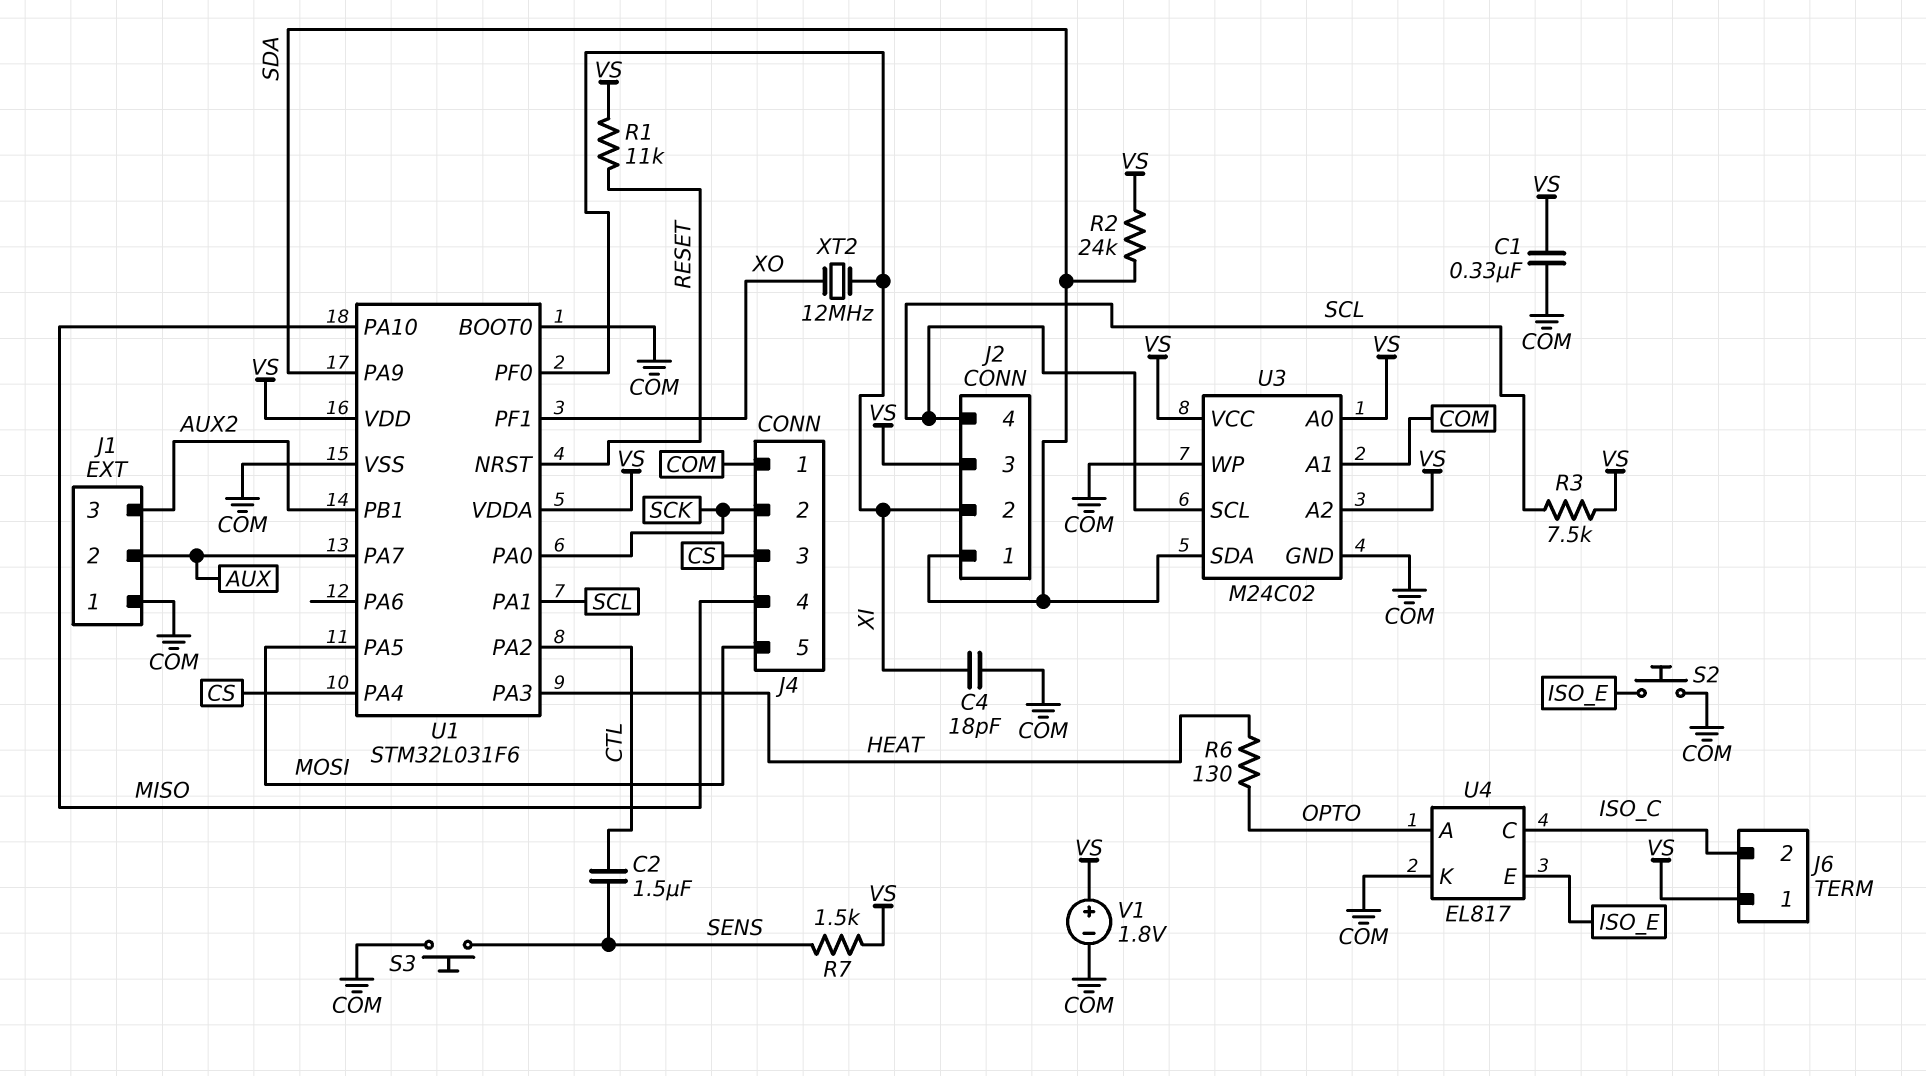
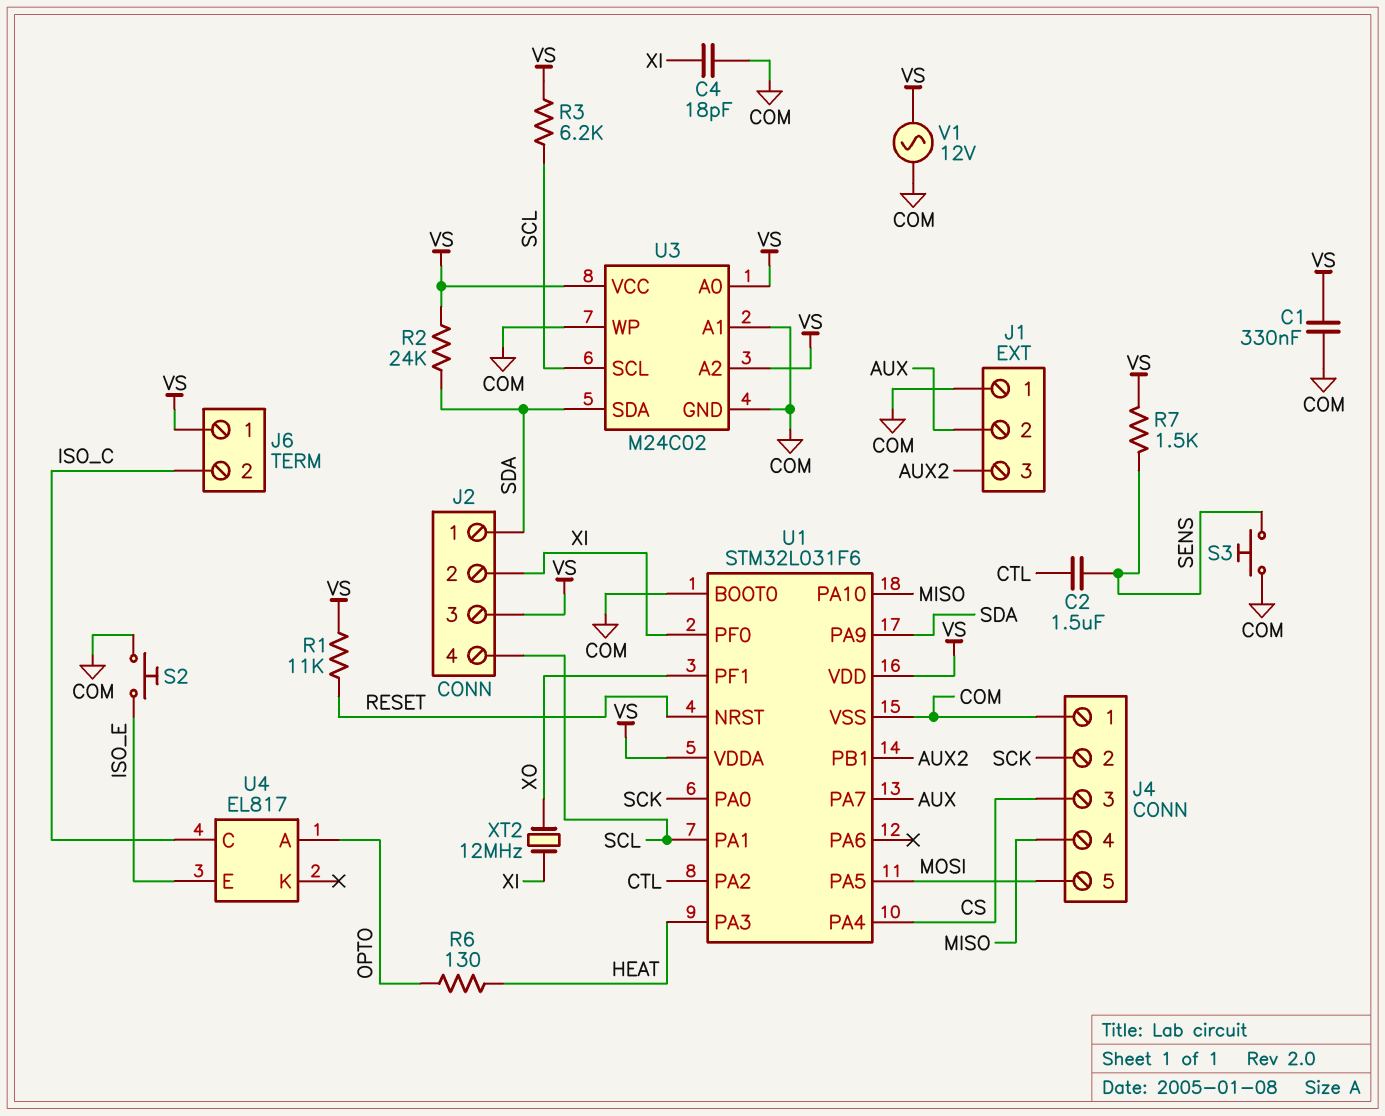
R3: 7.5k (SCL, VS) -> 6.2k (SCL, VS)
U4 pin K: COM -> none
V1: 1.8V (plus VS, minus COM) -> AC 12V (COM, VS)

